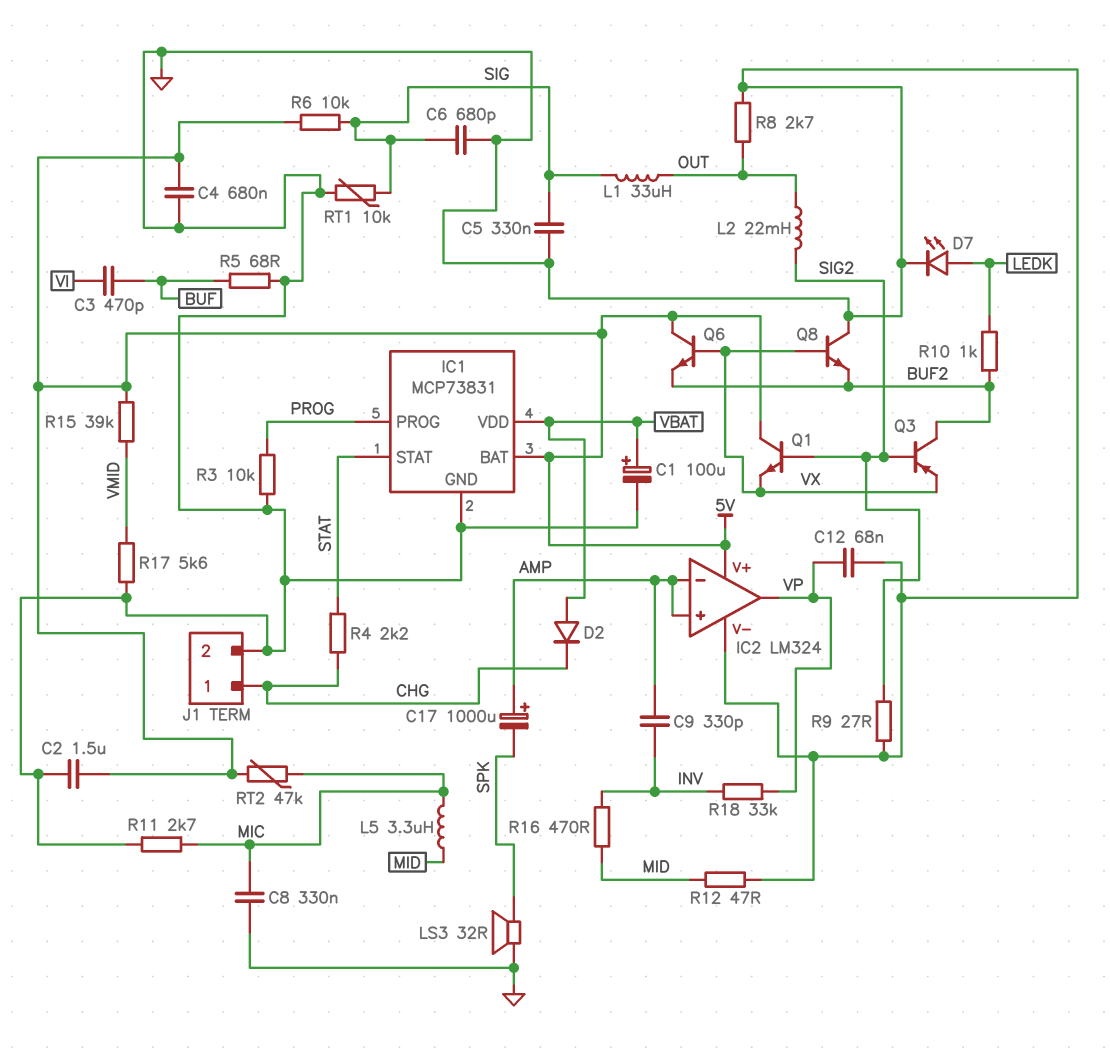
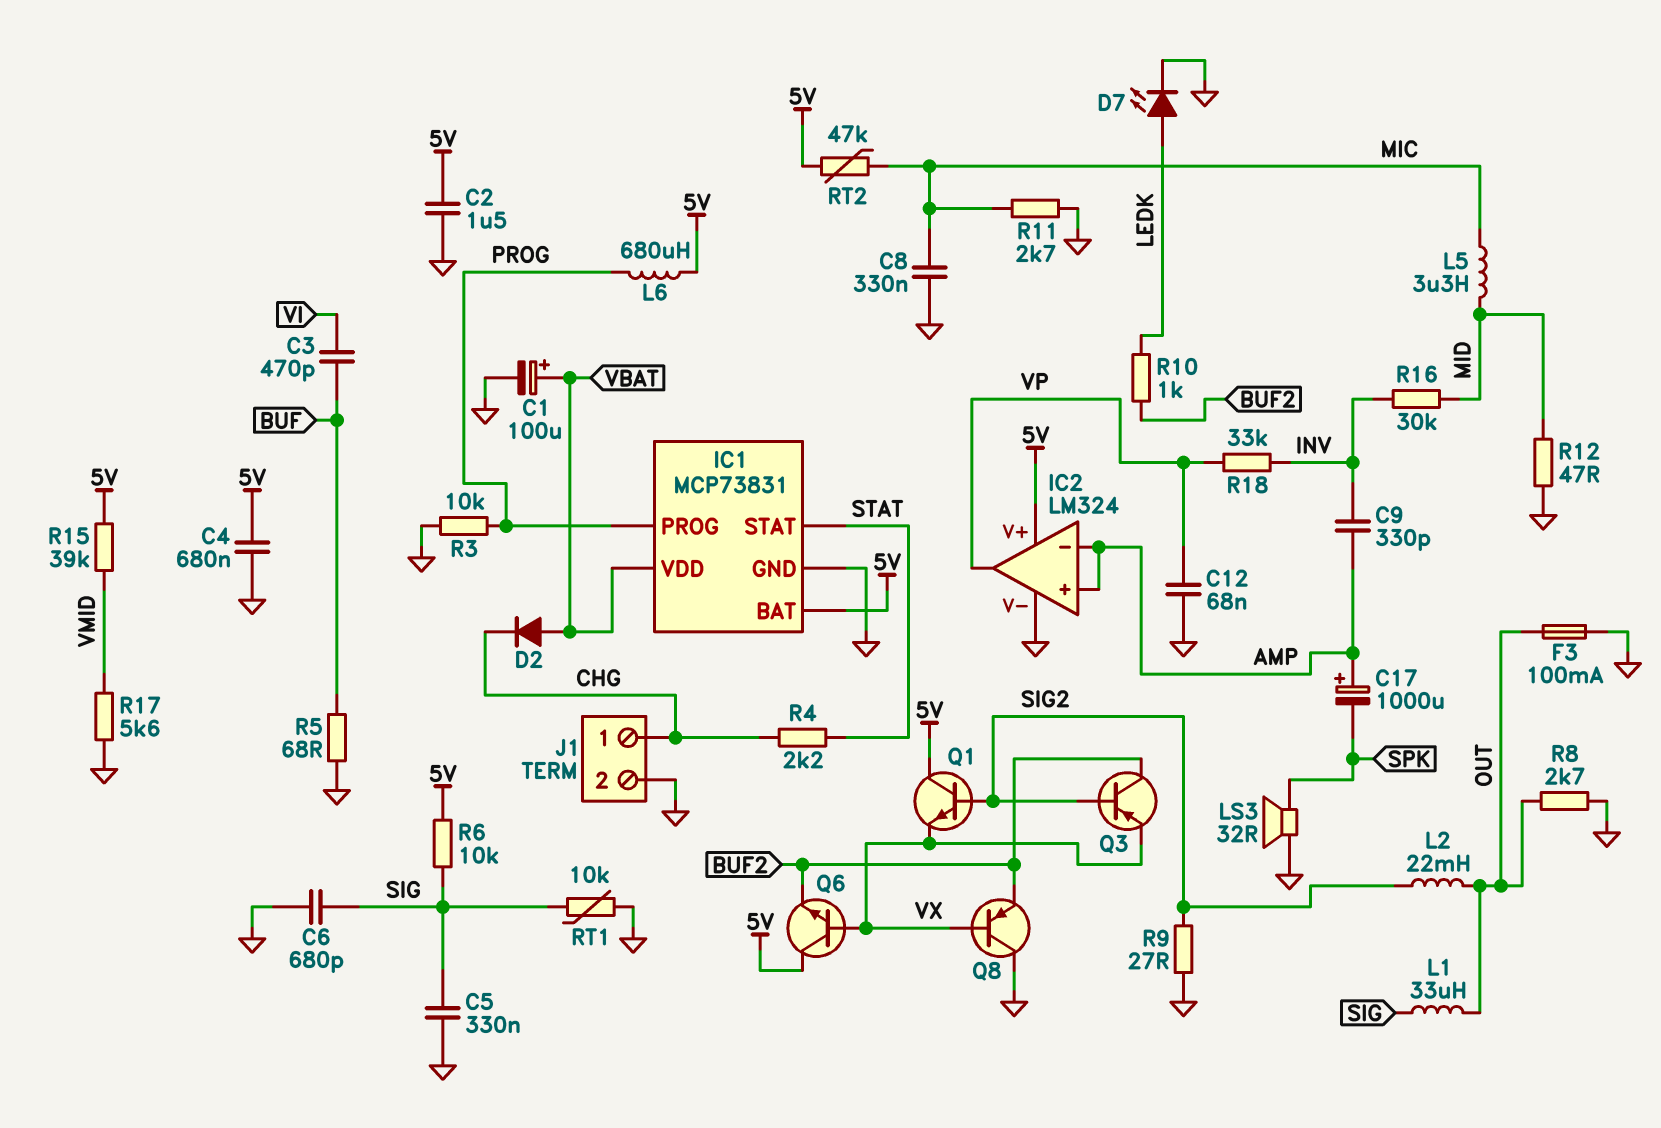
F3: none -> 100mA (GND, OUT)
L6: none -> 680uH (5V, PROG)
Q8: NPN (B VX, C GND, E BUF2) -> PNP (B VX, C GND, E BUF2)
R16: 470 (INV, MID) -> 30k (INV, MID)

